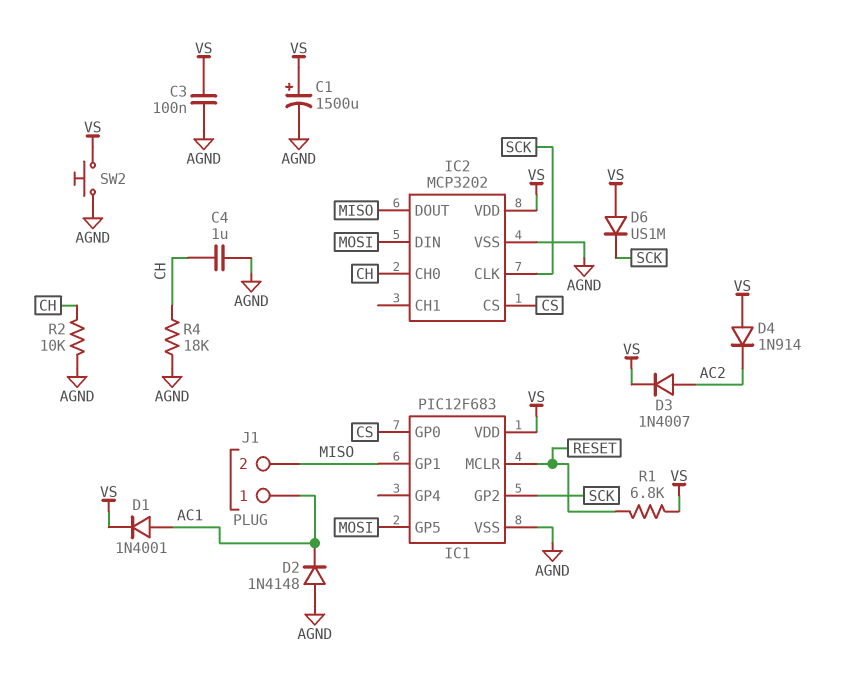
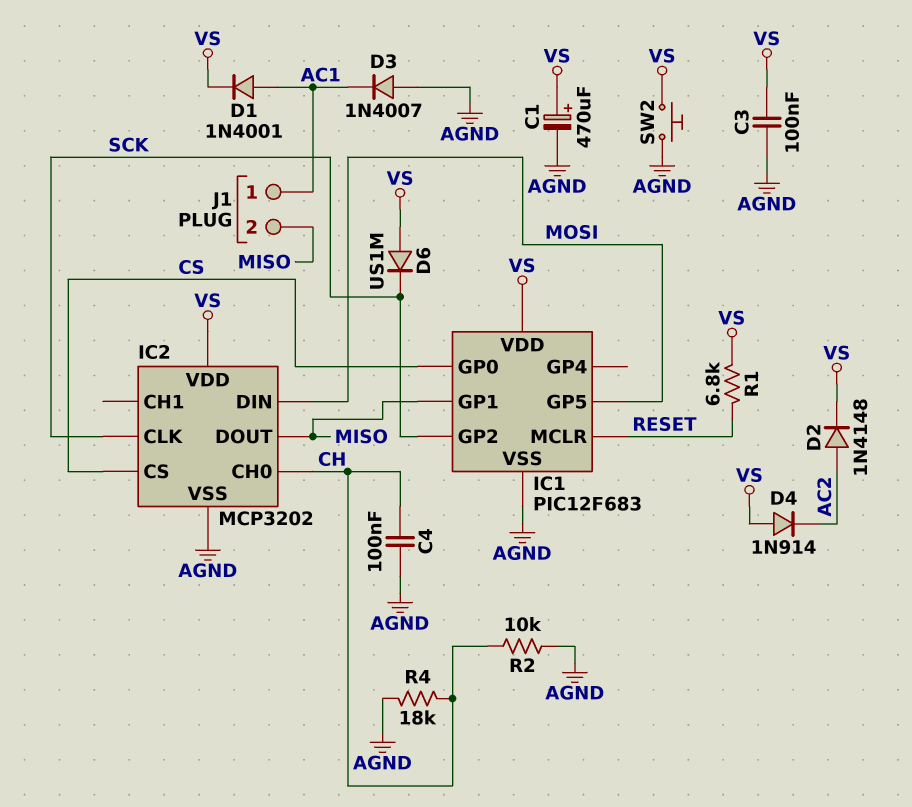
C1: 1500uF (plus VS, minus AGND) -> 470uF (plus VS, minus AGND)
C4: 1uF (AGND, CH) -> 100nF (AGND, CH)
D2: diode 1N4148 (A AGND, K AC1) -> diode 1N4148 (A AC2, K VS)
D3: diode 1N4007 (A AC2, K VS) -> diode 1N4007 (A AGND, K AC1)

